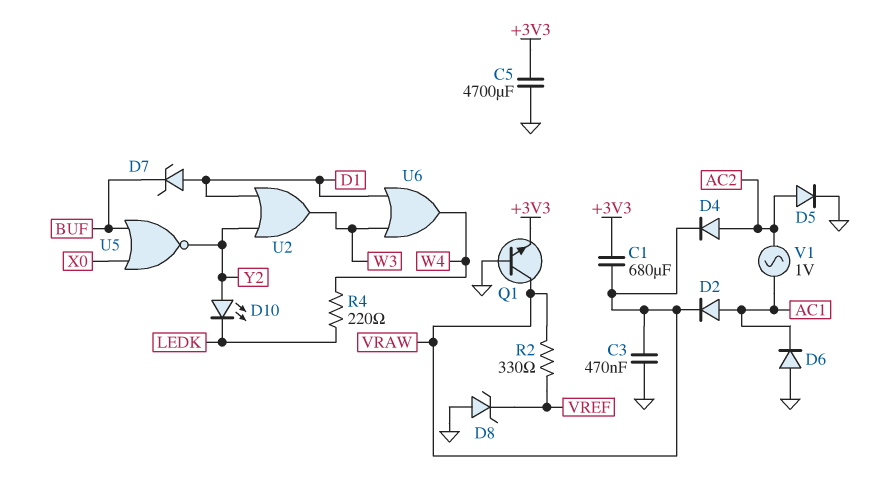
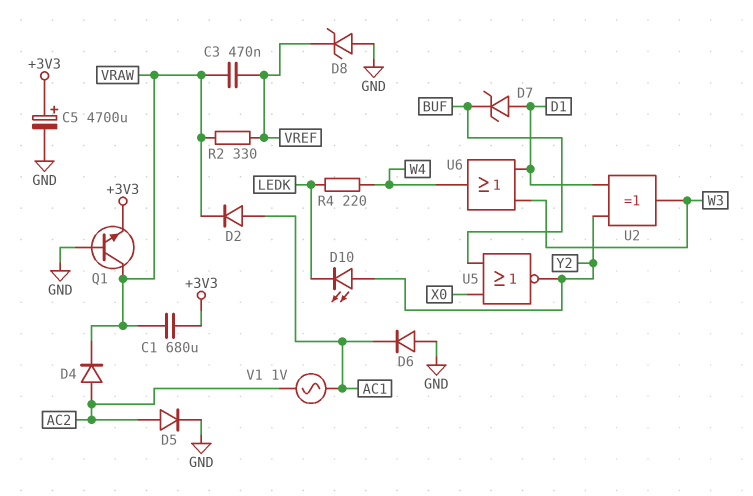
C3: 470nF (GND, VRAW) -> 470nF (VRAW, VREF)
C5: 4700uF (+3V3, GND) -> 4700uF (plus +3V3, minus GND)
U2: OR (in D1, in Y2, out W3) -> XOR (in D1, in Y2, out W3)

